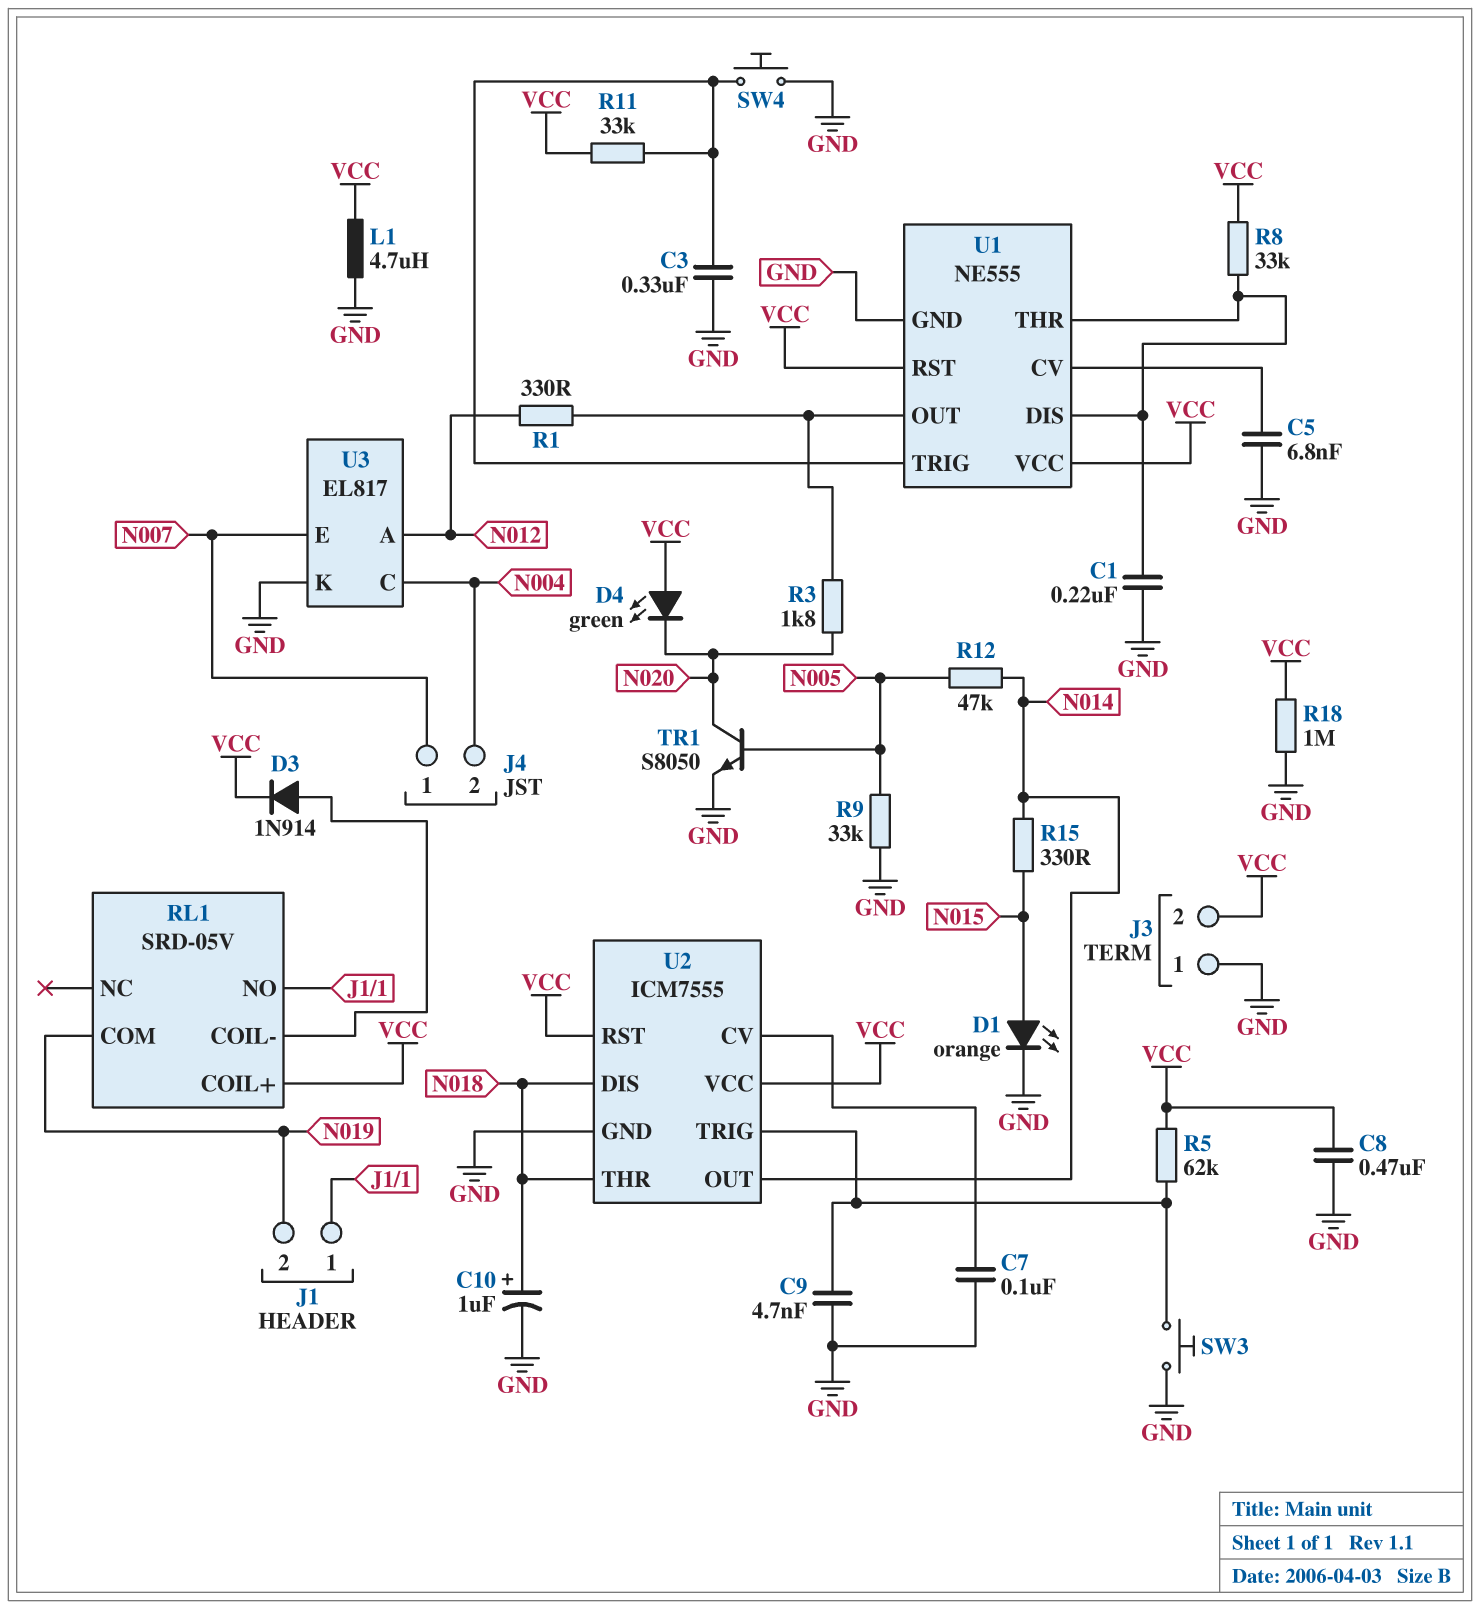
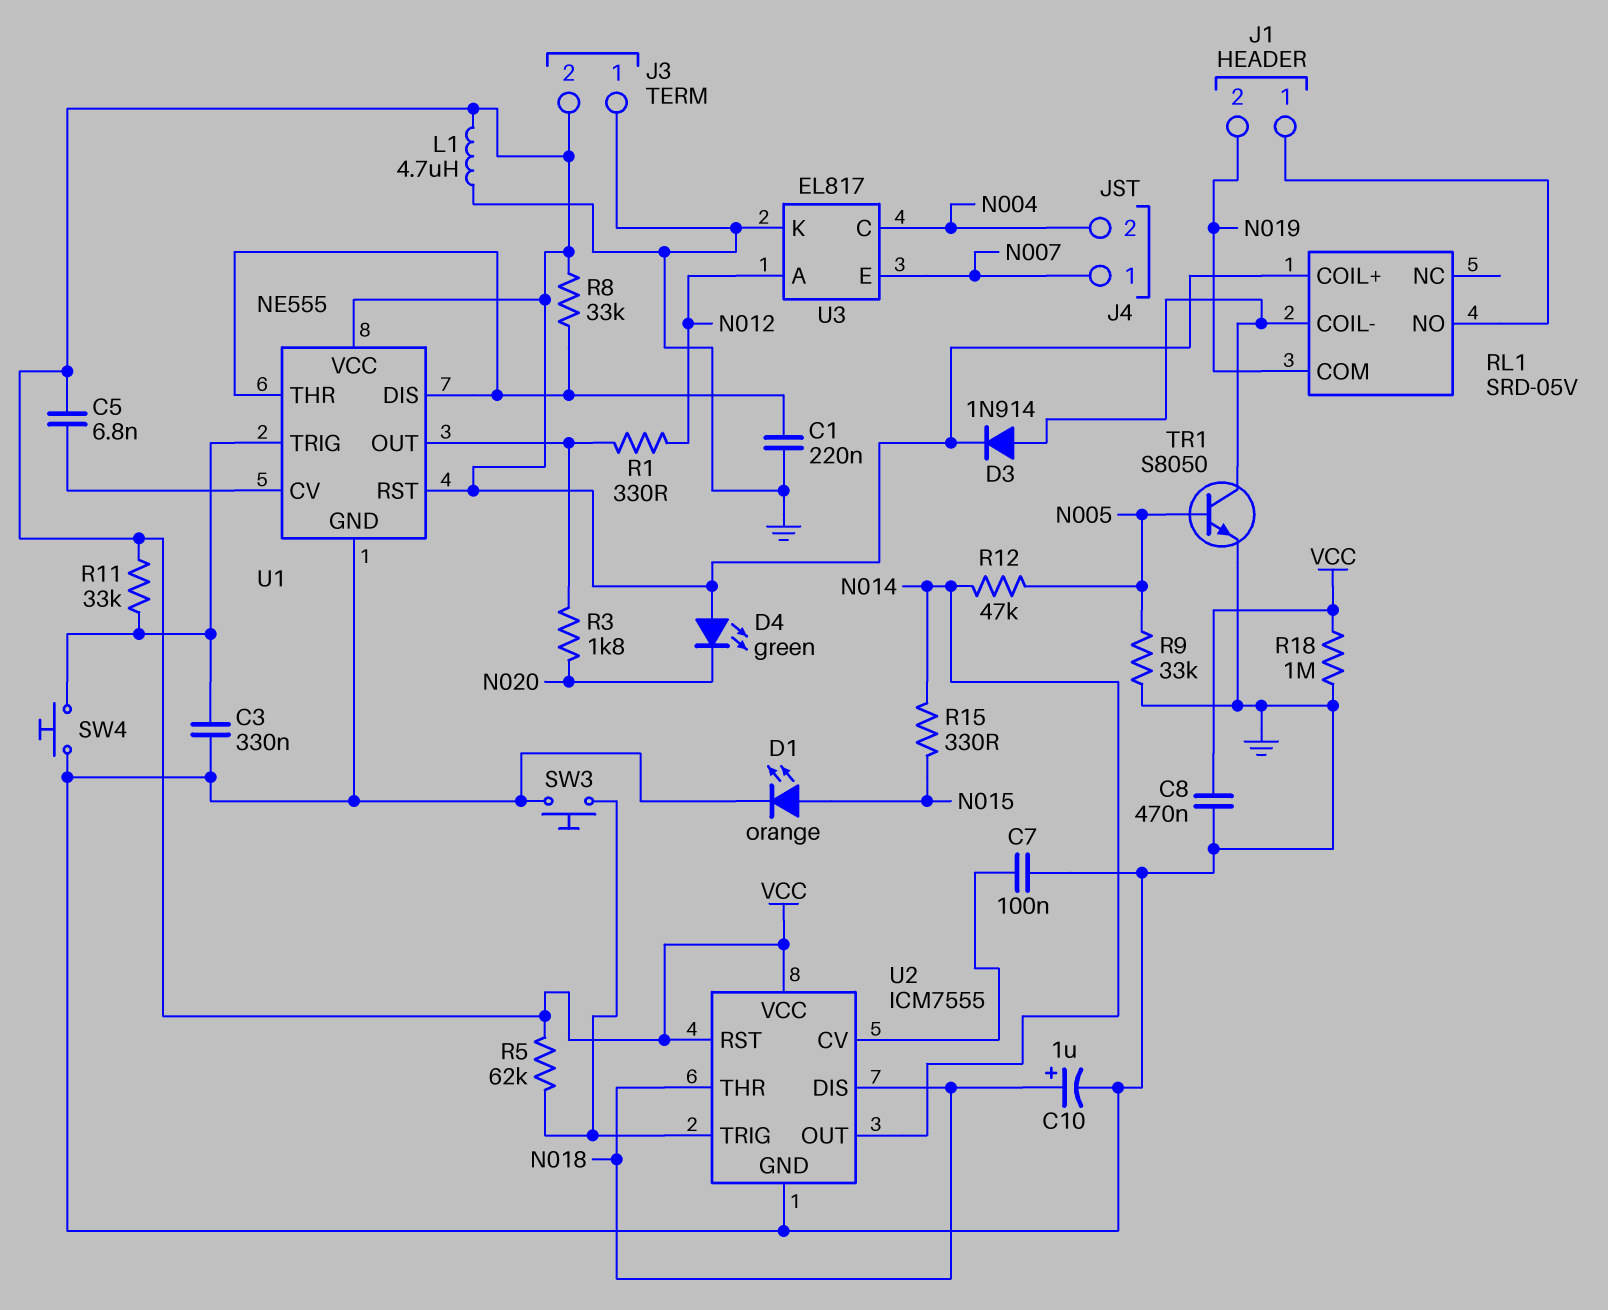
C5: 6.8nF (GND, U1/CV) -> 6.8nF (U1/CV, VCC)
C9: 4.7nF (GND, U2/TRIG) -> none
TR1: NPN S8050 (B N005, C N020, E GND) -> NPN S8050 (B N005, C RL1/COIL-, E GND)

